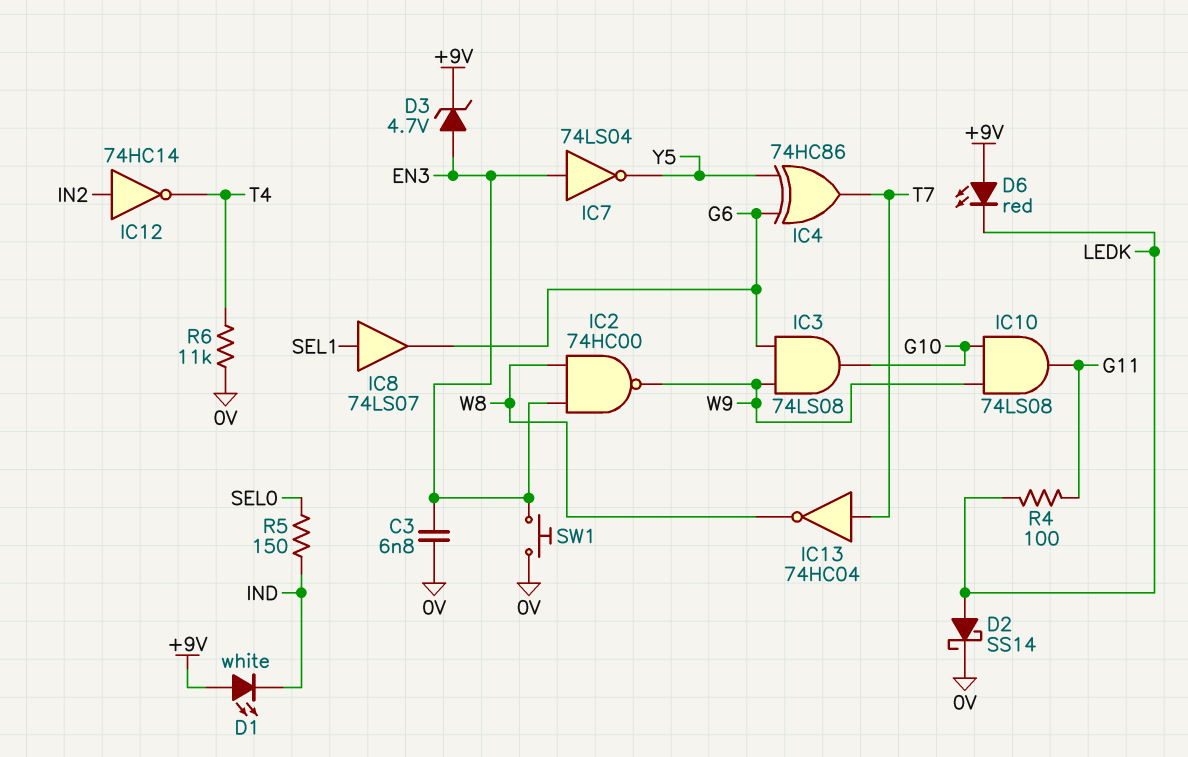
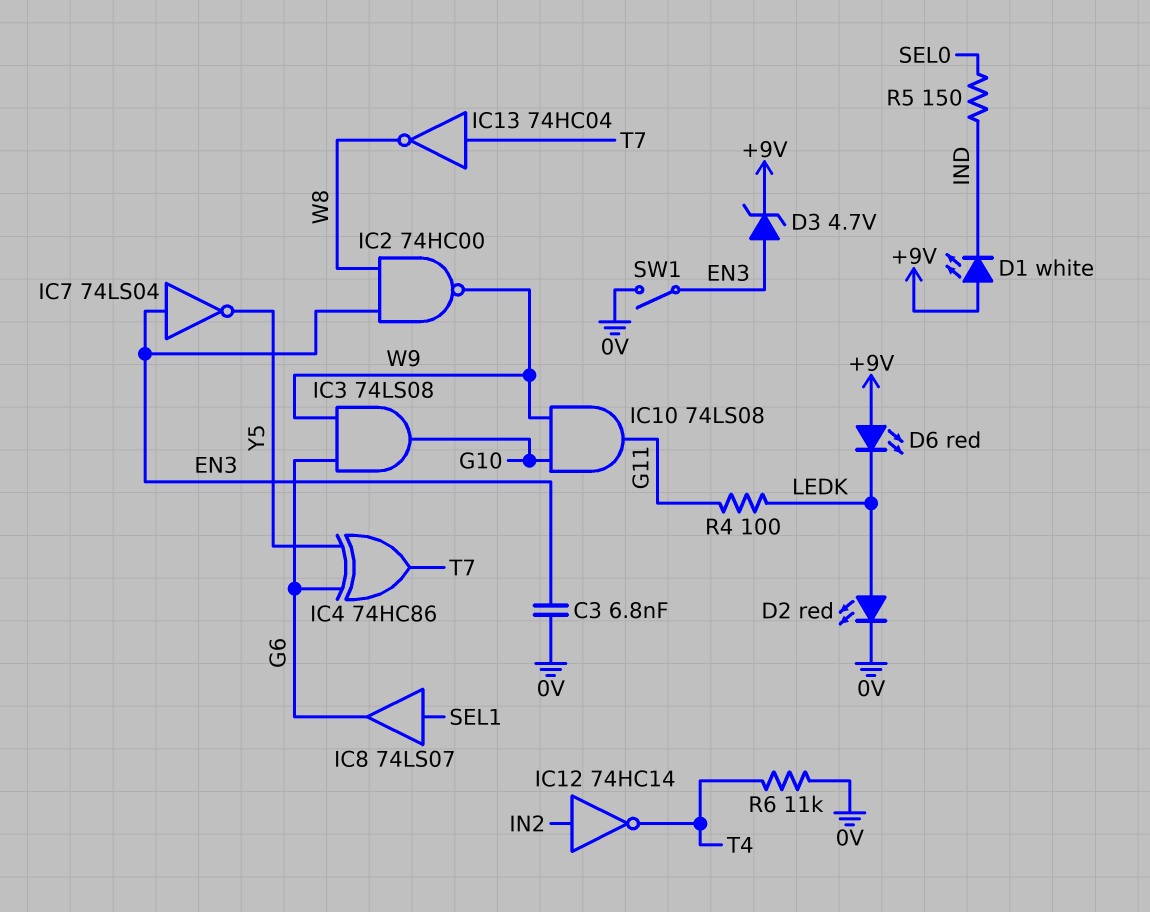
D2: schottky SS14 (A LEDK, K 0V) -> LED red (A LEDK, K 0V)
SW1: button (0V, EN3) -> switch (0V, EN3)

